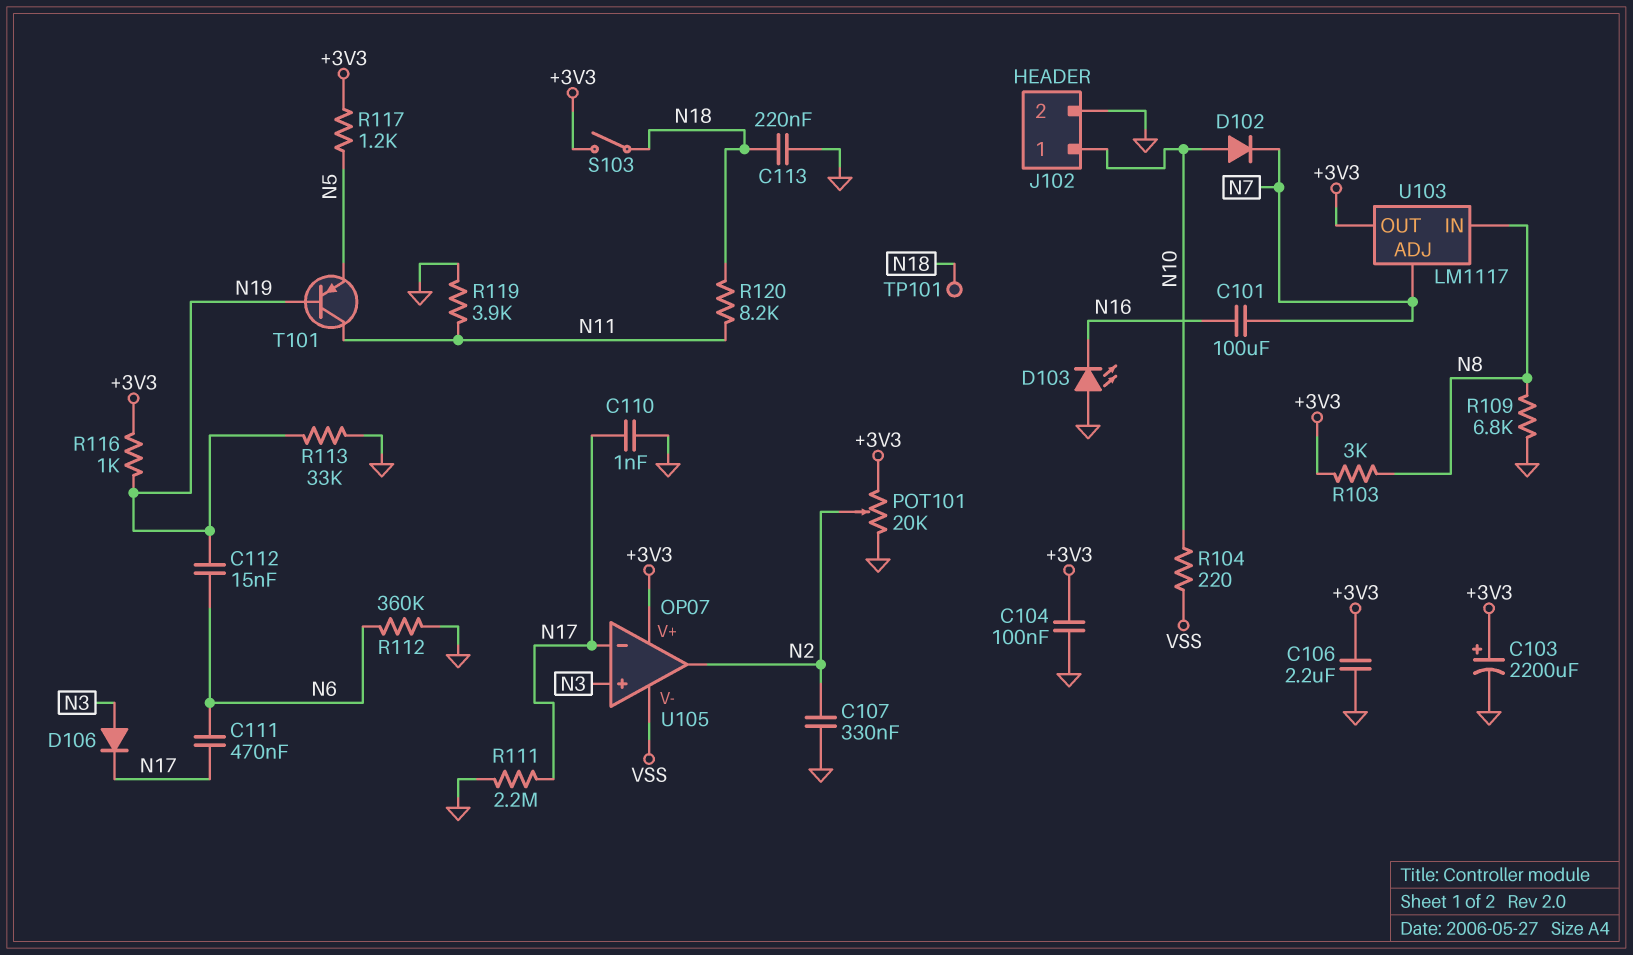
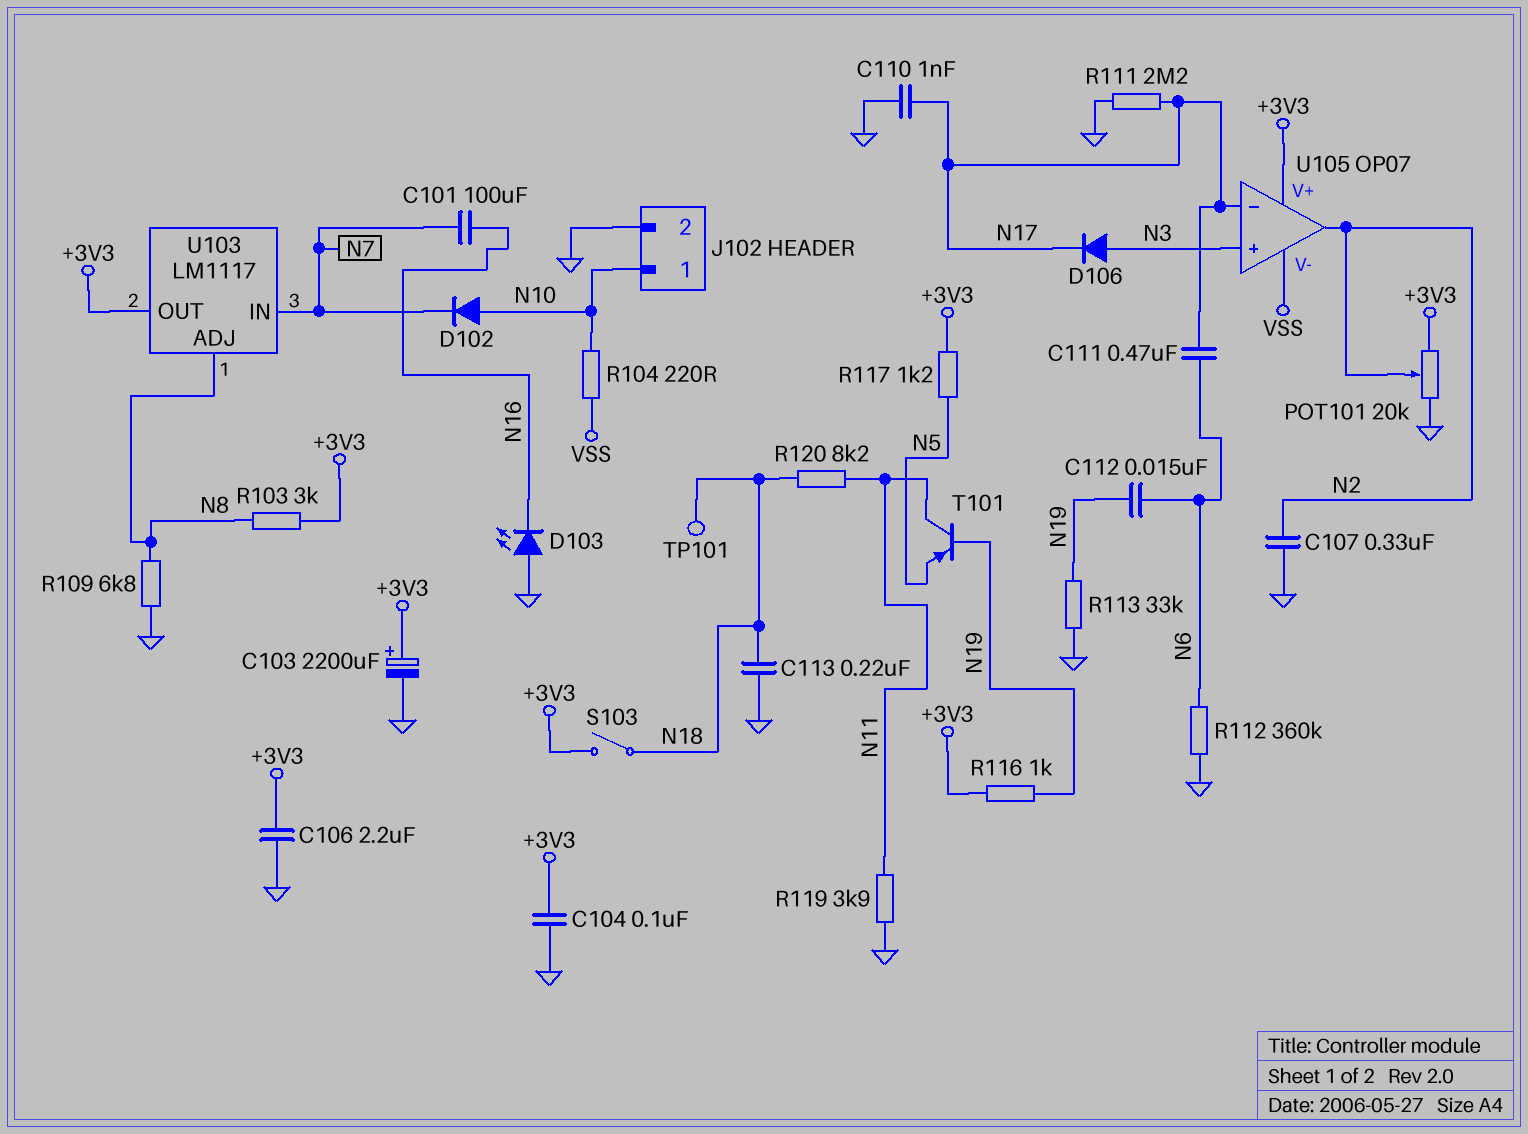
U103 pin ADJ: N7 -> N8
U103 pin IN: N8 -> N7

